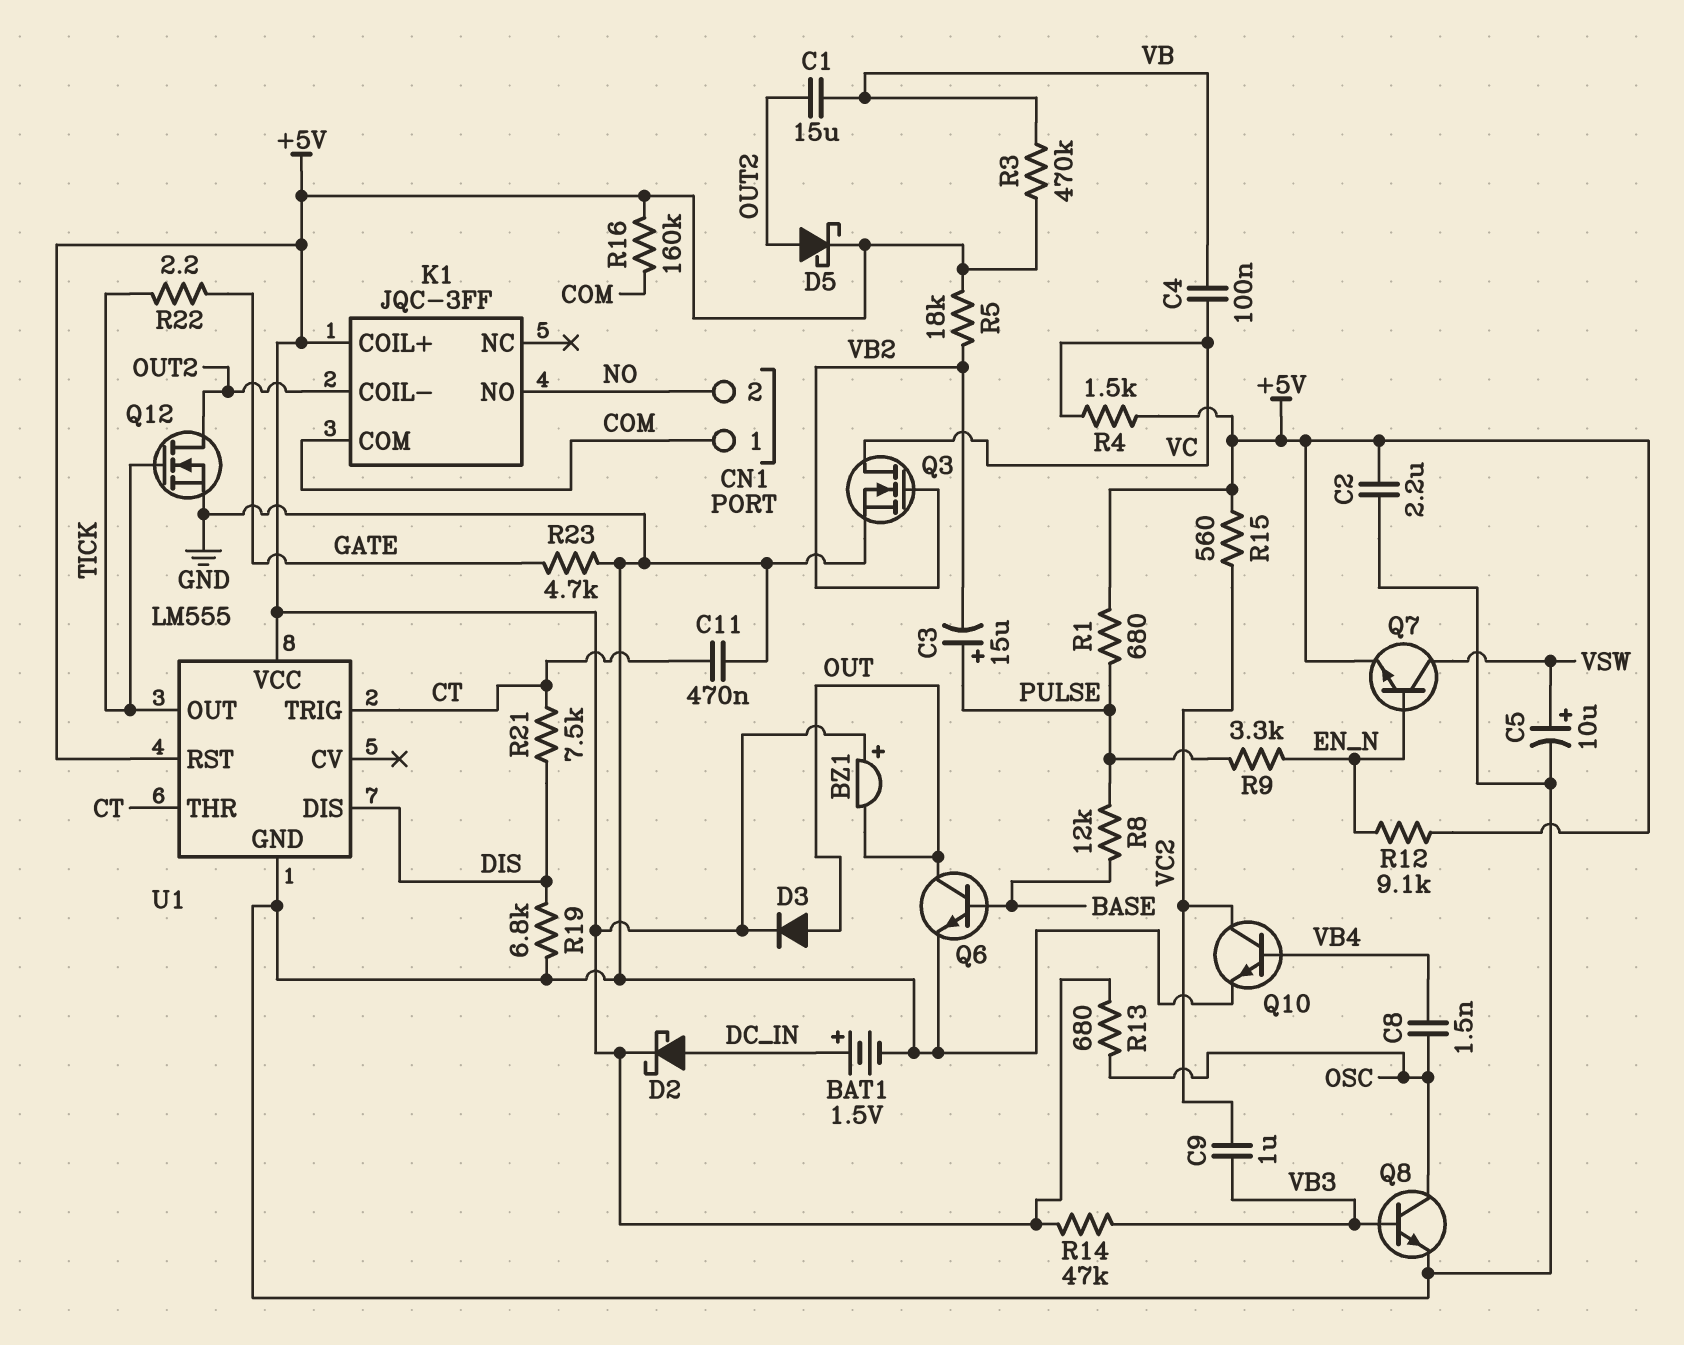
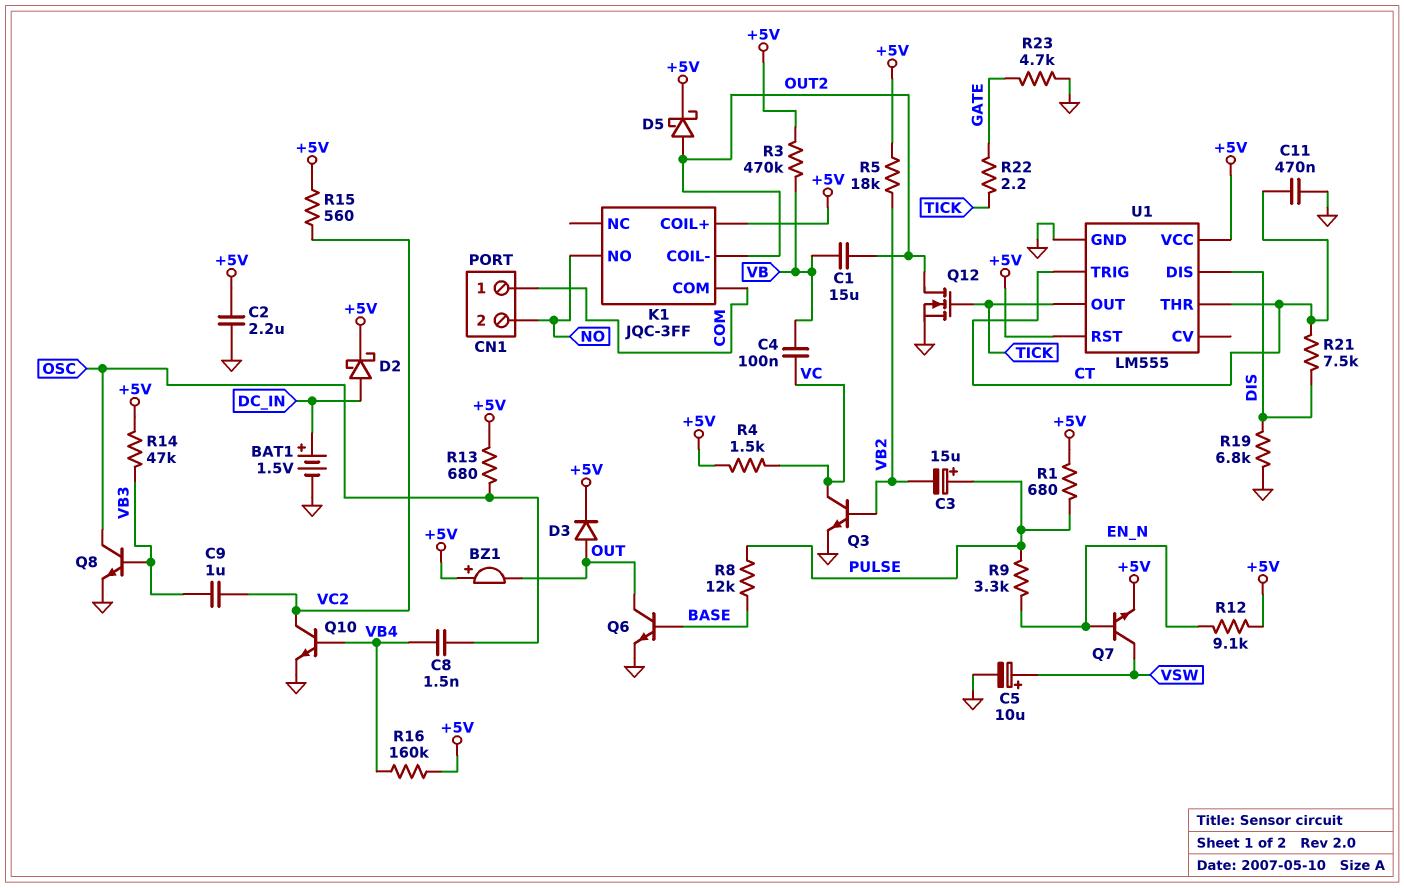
Q3: NMOS (G VB2, D VC, S GND) -> NPN (B VB2, C VC, E GND)
R16: 160k (+5V, COM) -> 160k (+5V, VB4)

